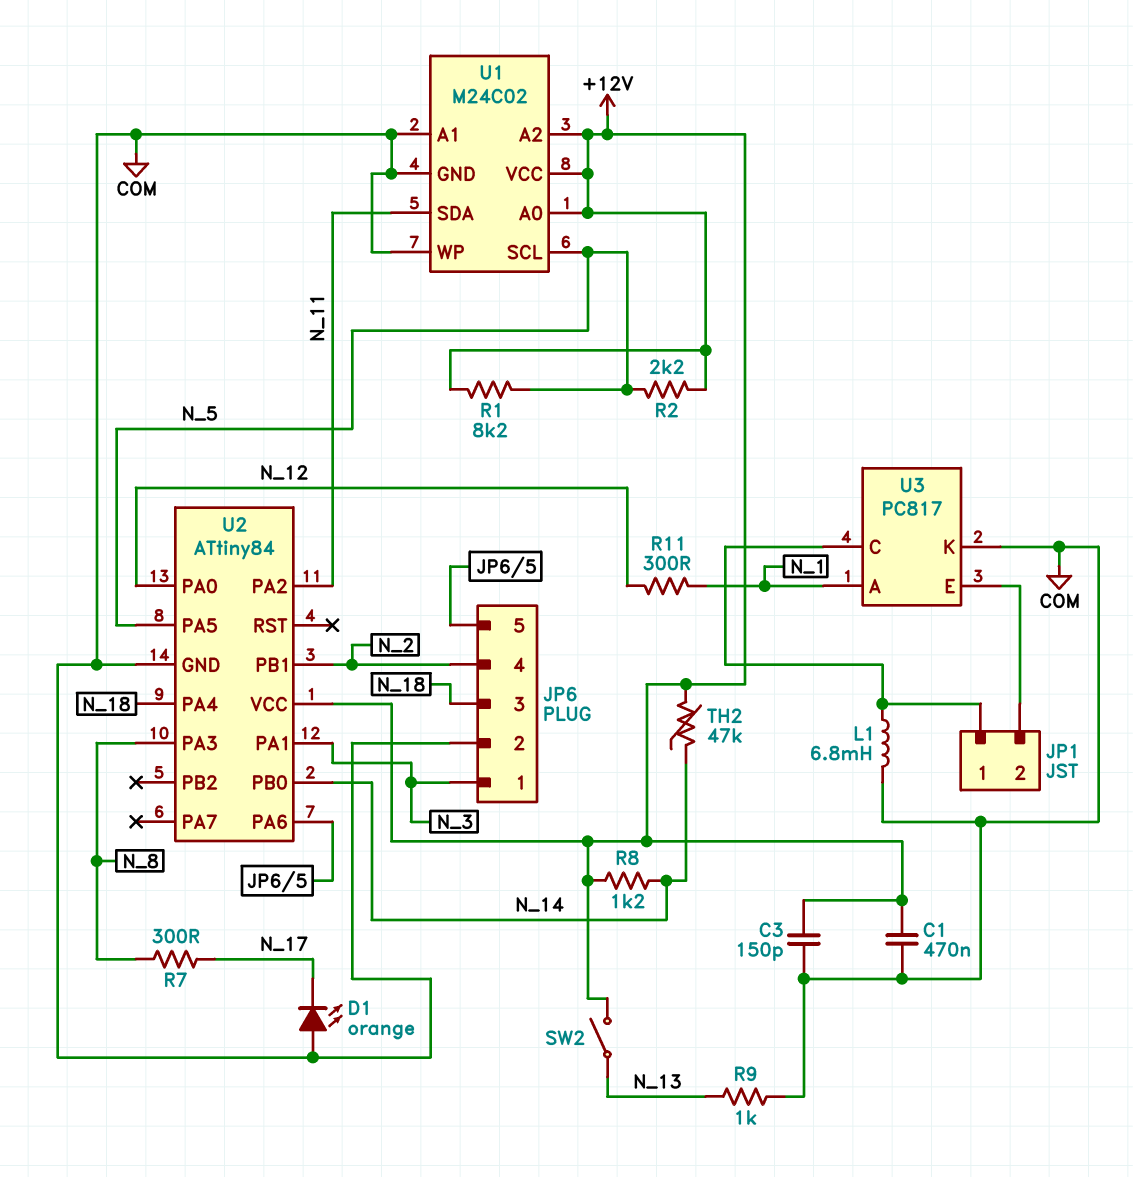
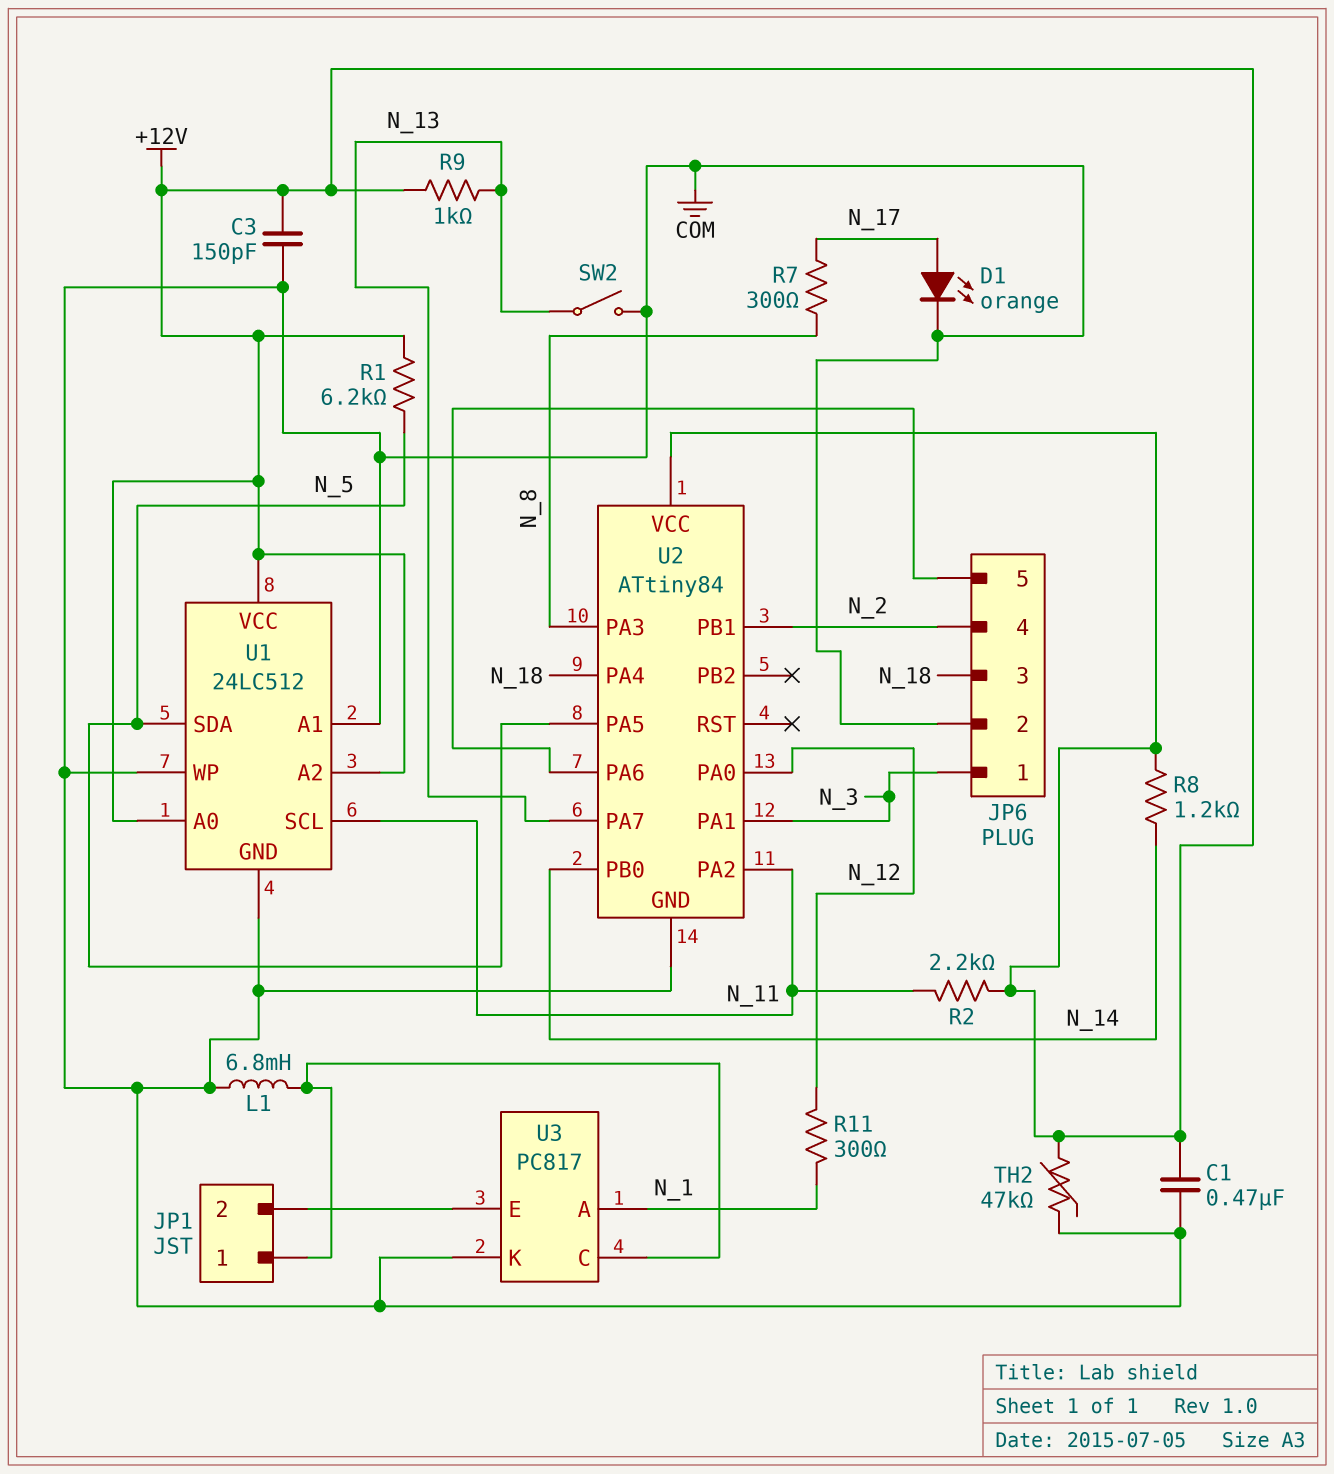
D1: LED orange (A COM, K N_17) -> LED orange (A N_17, K COM)
R1: 8.2k (+12V, N_5) -> 6.2k (+12V, N_5)
R2: 2.2k (+12V, N_5) -> 2.2k (+12V, N_11)
R9: 1k (COM, N_13) -> 1k (+12V, N_13)
SW2: switch (+12V, N_13) -> switch (COM, N_13)
TH2: 47k (+12V, N_14) -> 47k (+12V, COM)
U1: M24C02 -> 24LC512
U1 pin SCL: N_5 -> N_11
U1 pin SDA: N_11 -> N_5
U2 pin PA7: none -> N_13

